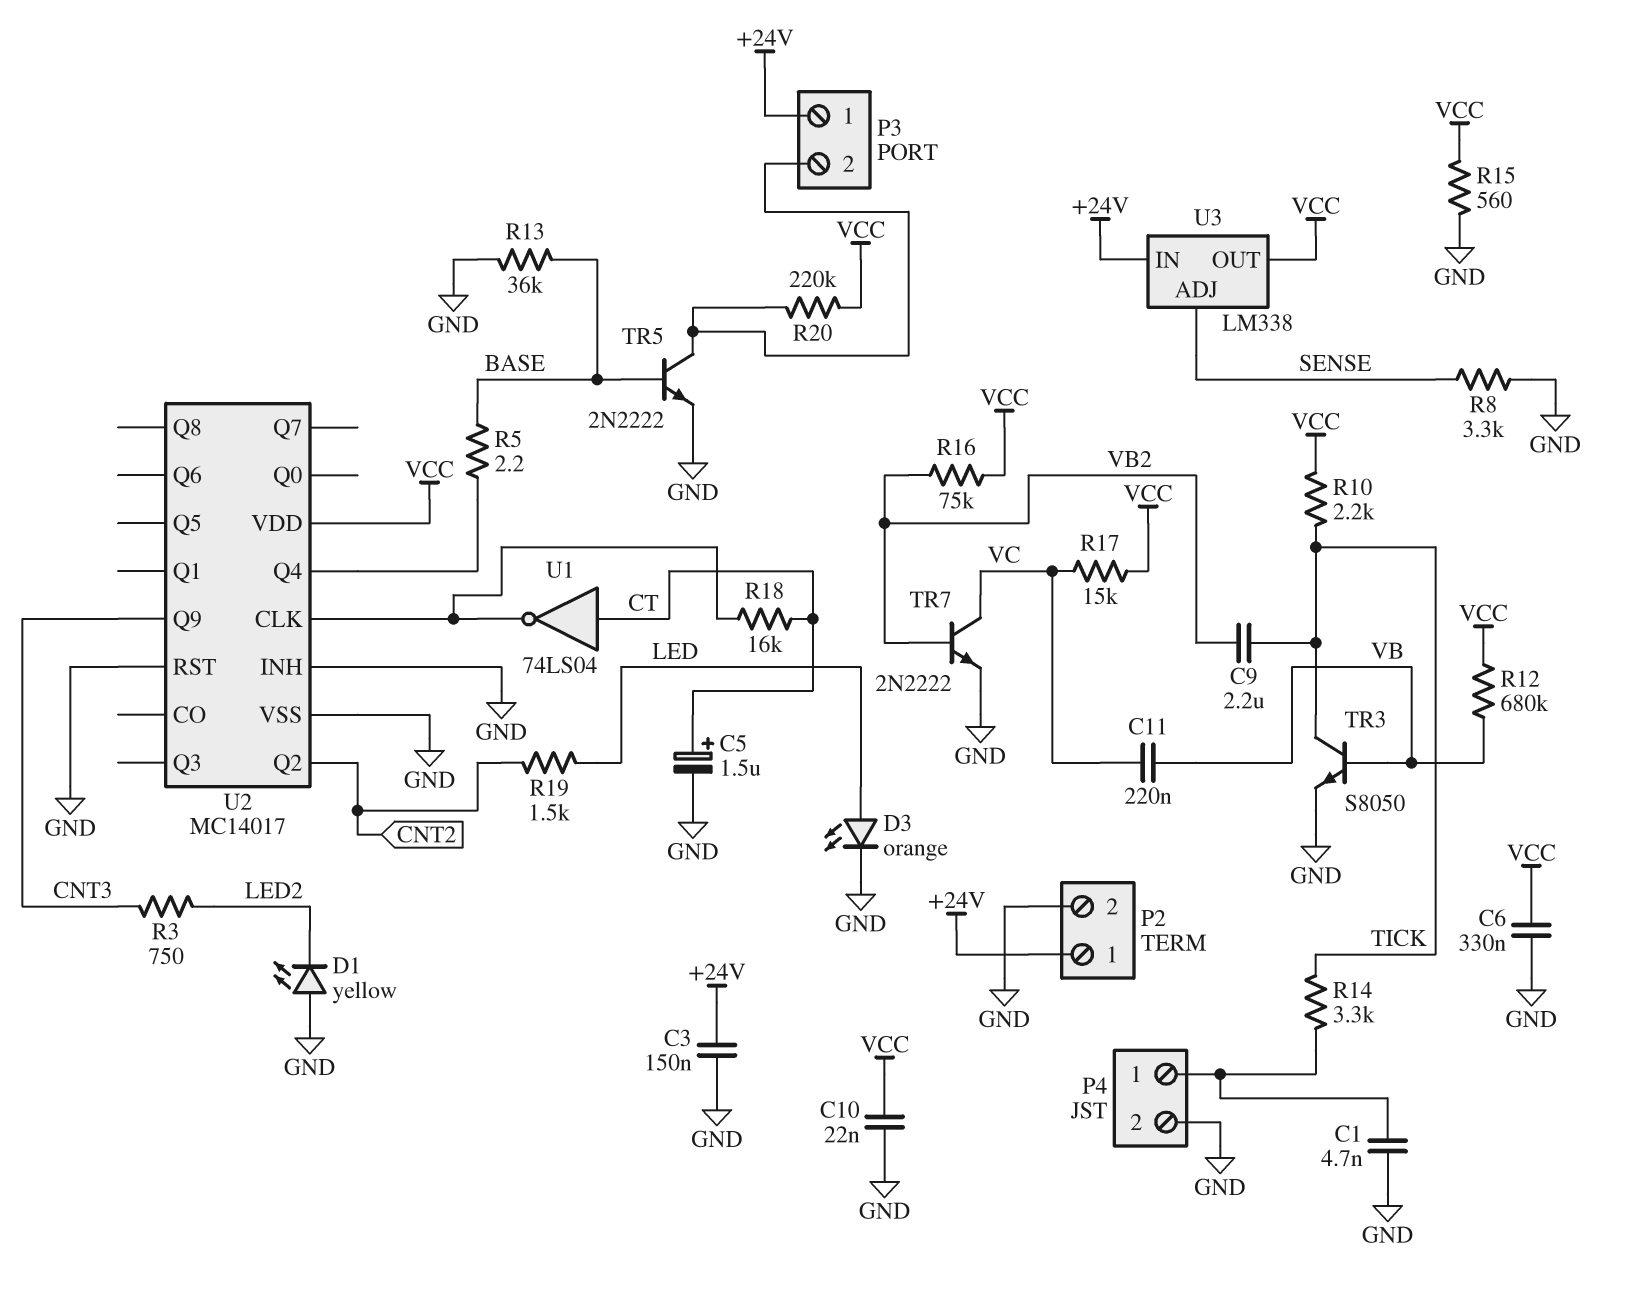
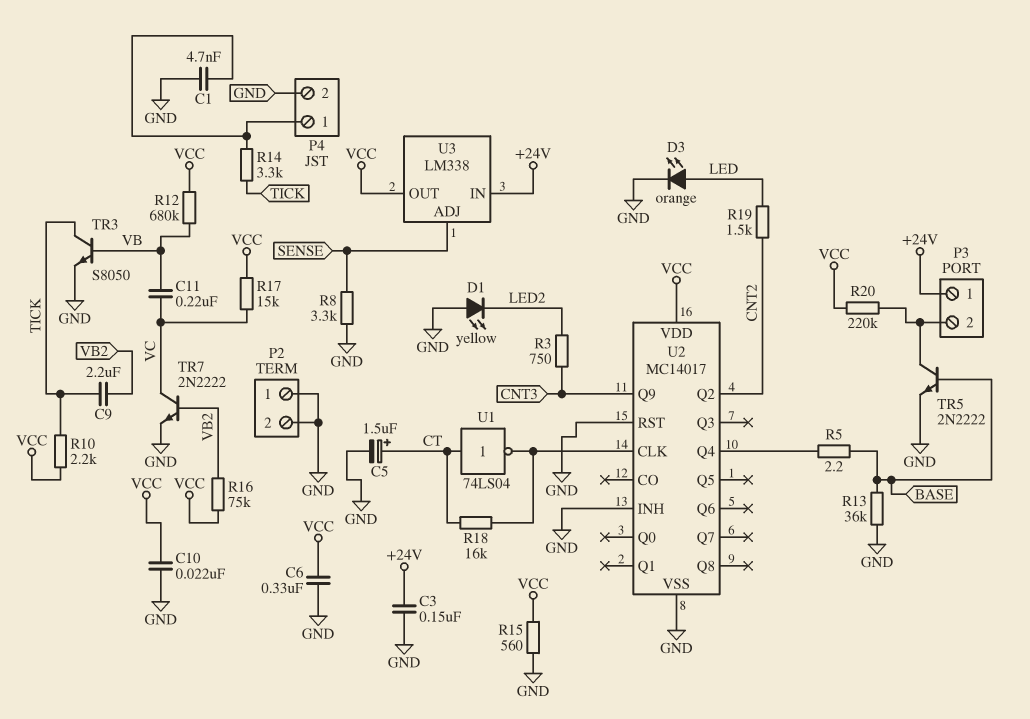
P2 pin 1: +24V -> GND

